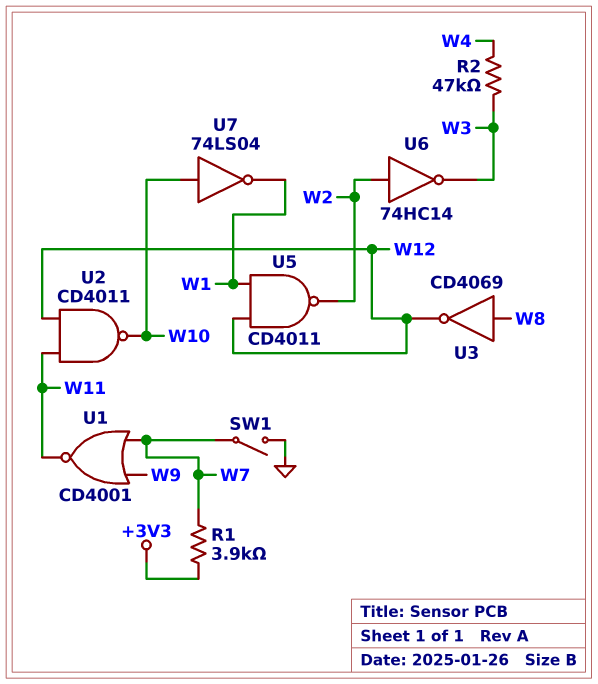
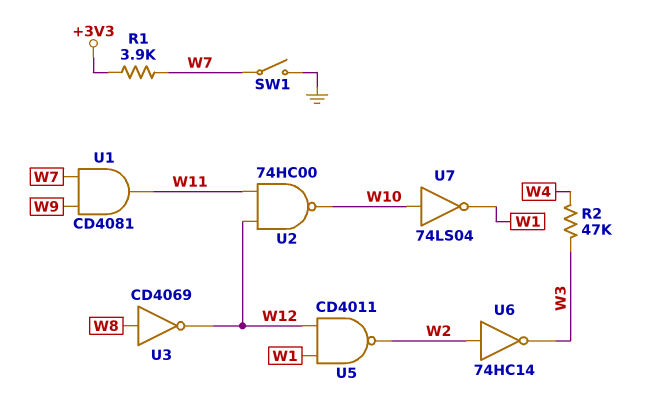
U1: NOR CD4001 (in W7, in W9, out W11) -> AND CD4081 (in W7, in W9, out W11)
U2: NAND CD4011 (in W11, in W12, out W10) -> NAND 74HC00 (in W11, in W12, out W10)

